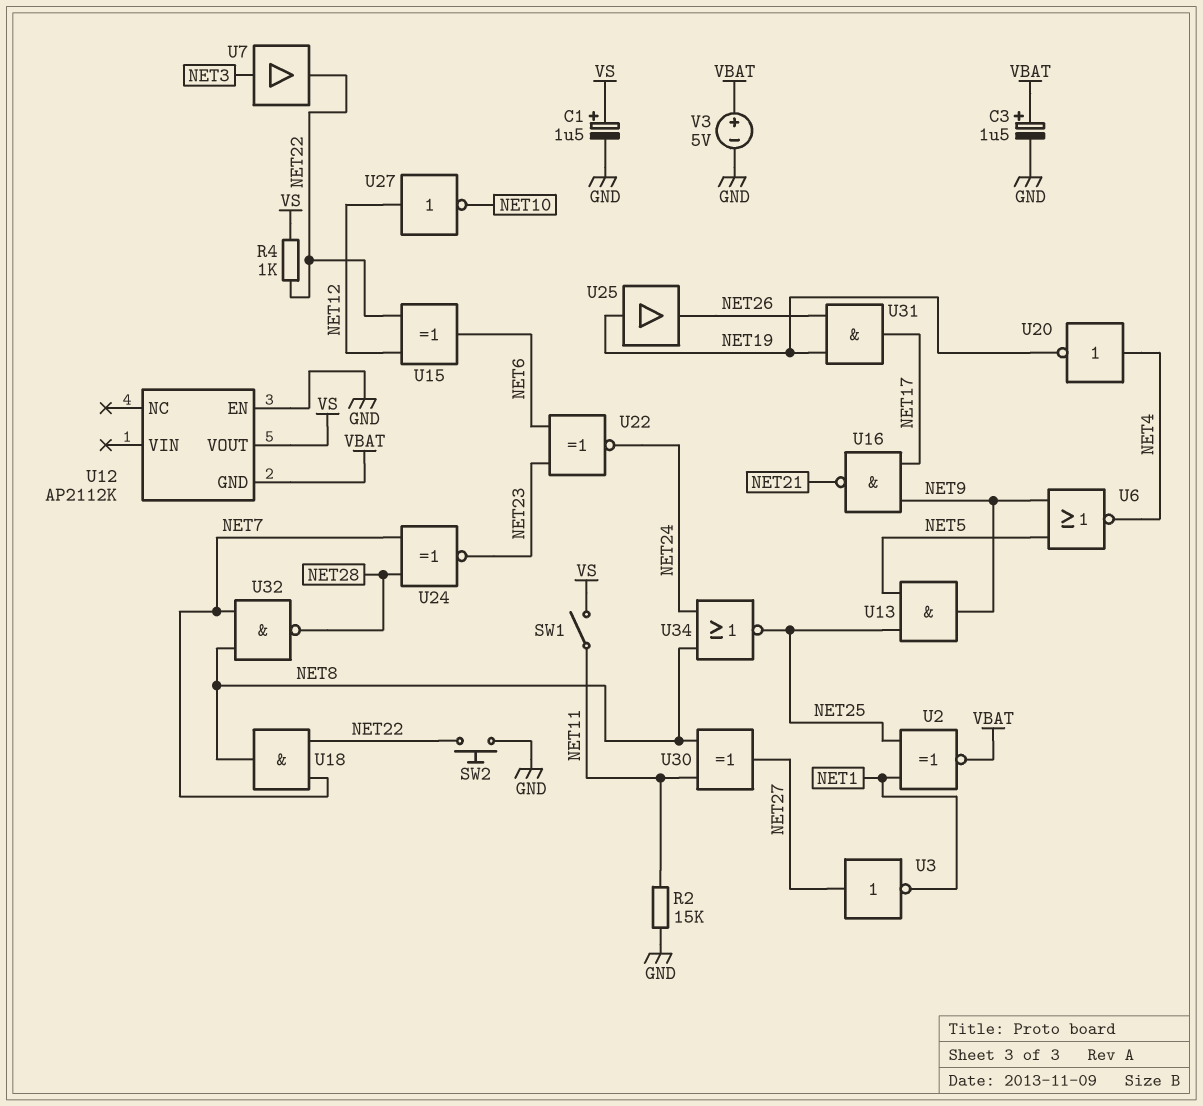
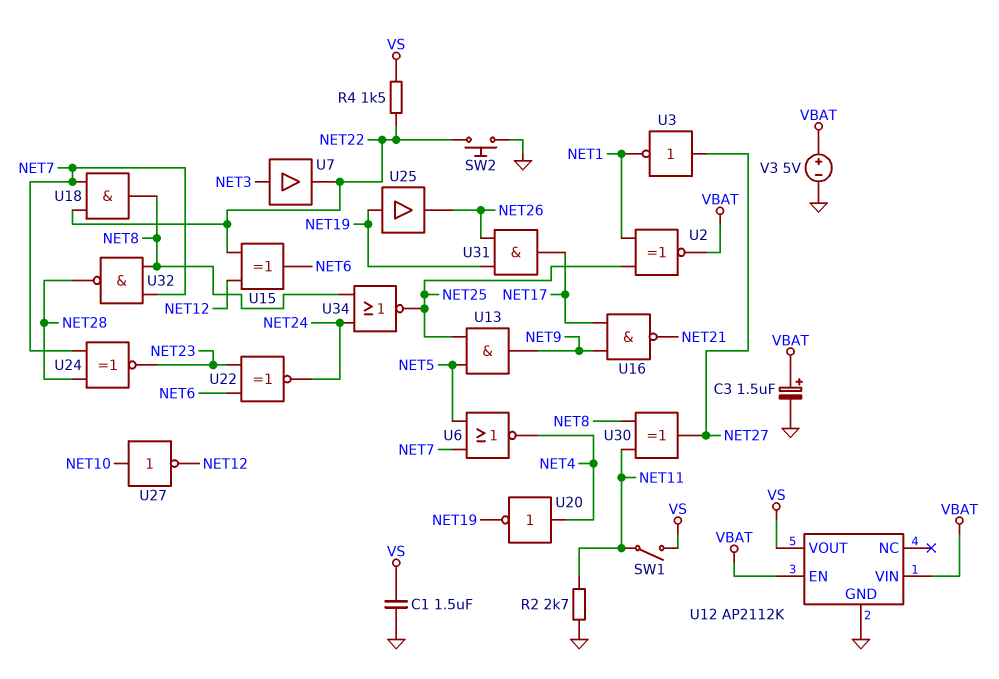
C1: 1.5uF (plus VS, minus GND) -> 1.5uF (GND, VS)
R2: 15k (GND, NET11) -> 2.7k (GND, NET11)
R4: 1k (NET22, VS) -> 1.5k (NET22, VS)
U6: NOR (in NET5, in NET9, out NET4) -> NOR (in NET5, in NET7, out NET4)
U12 pin EN: GND -> VBAT
U12 pin GND: VBAT -> GND
U12 pin VIN: none -> VBAT
U27: NOT (in NET12, out NET10) -> NOT (in NET10, out NET12)

